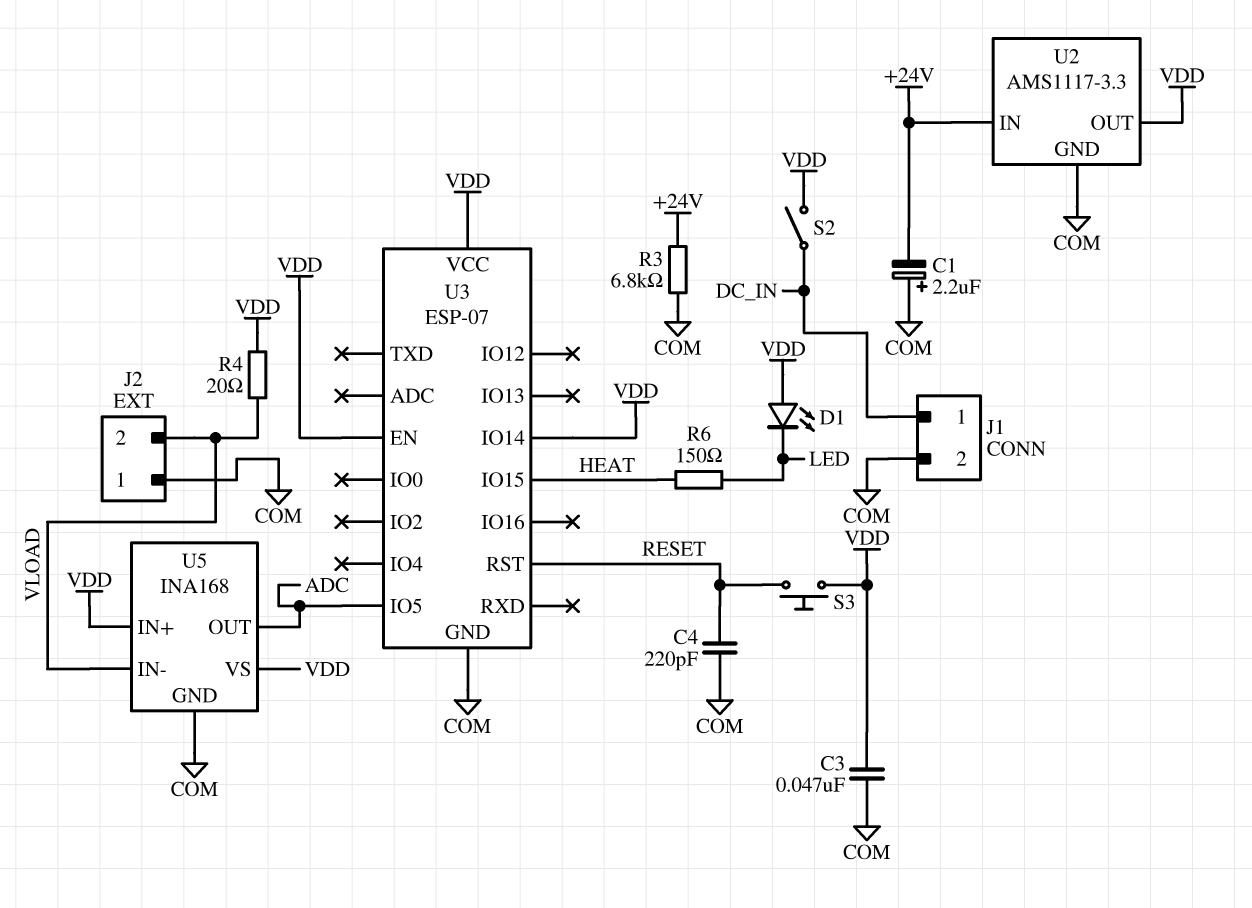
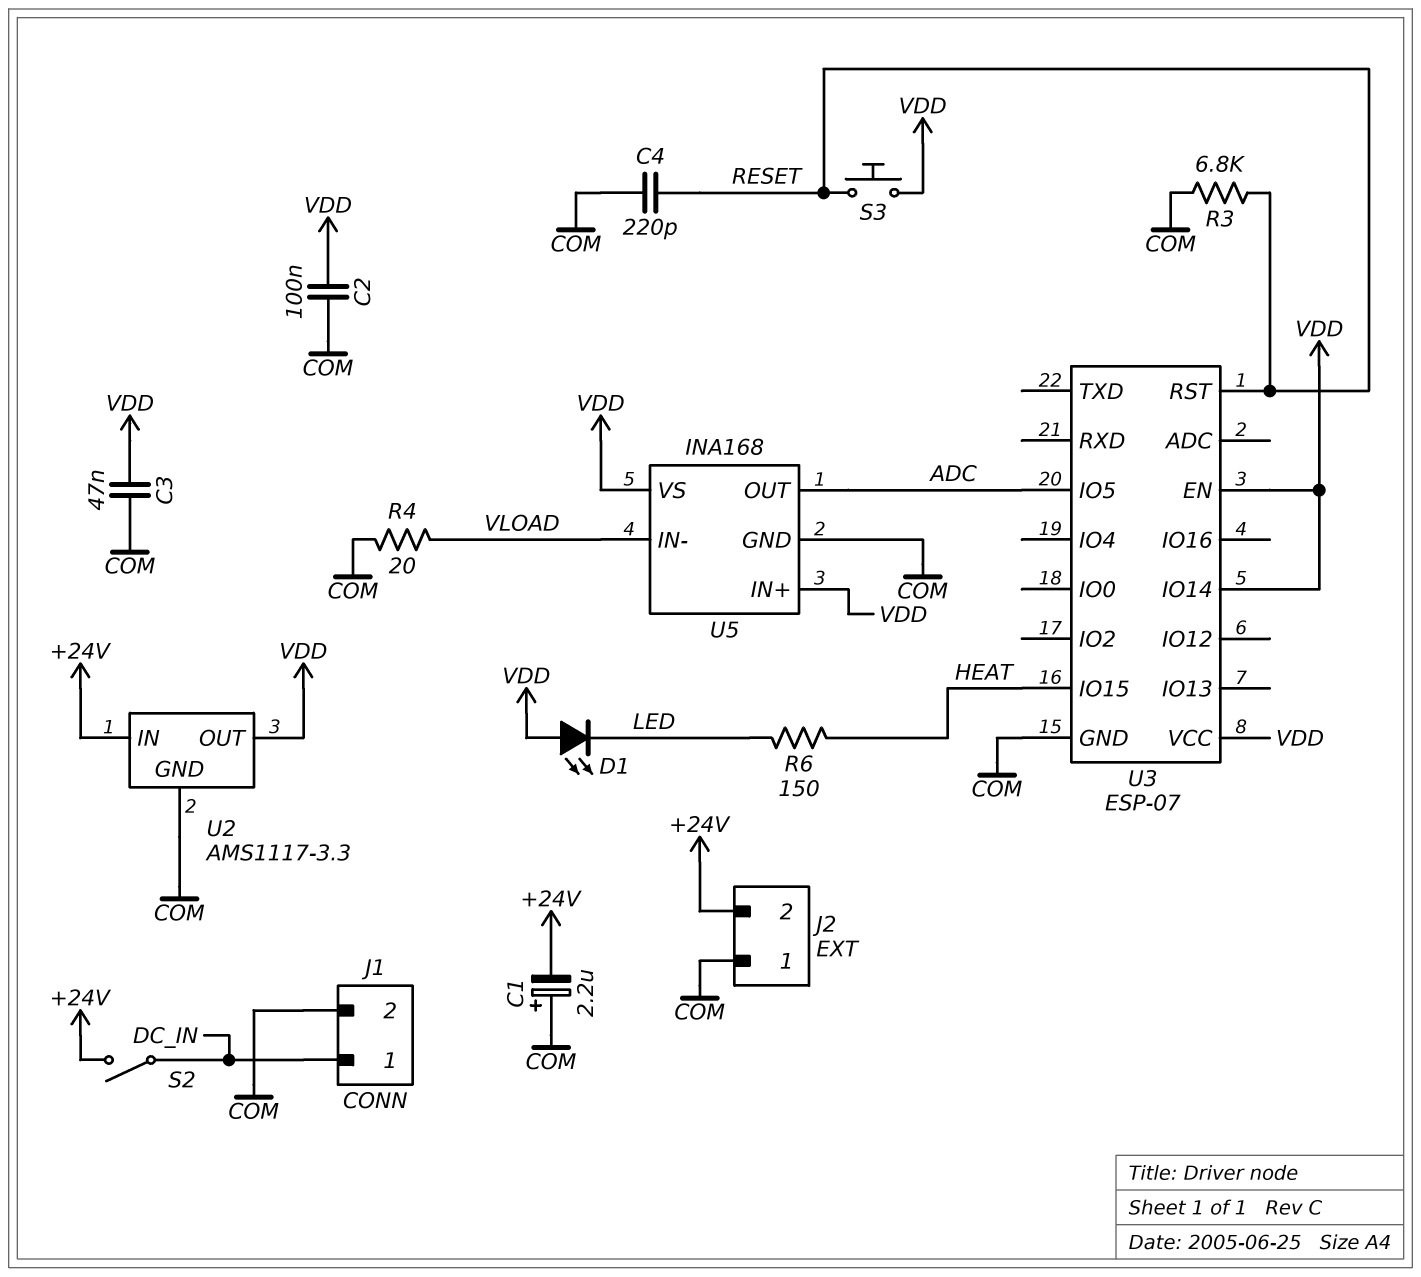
C2: none -> 100nF (COM, VDD)
J2 pin 2: VLOAD -> +24V
R3: 6.8k (+24V, COM) -> 6.8k (COM, RESET)
R4: 20 (VDD, VLOAD) -> 20 (COM, VLOAD)
S2: switch (DC_IN, VDD) -> switch (+24V, DC_IN)

